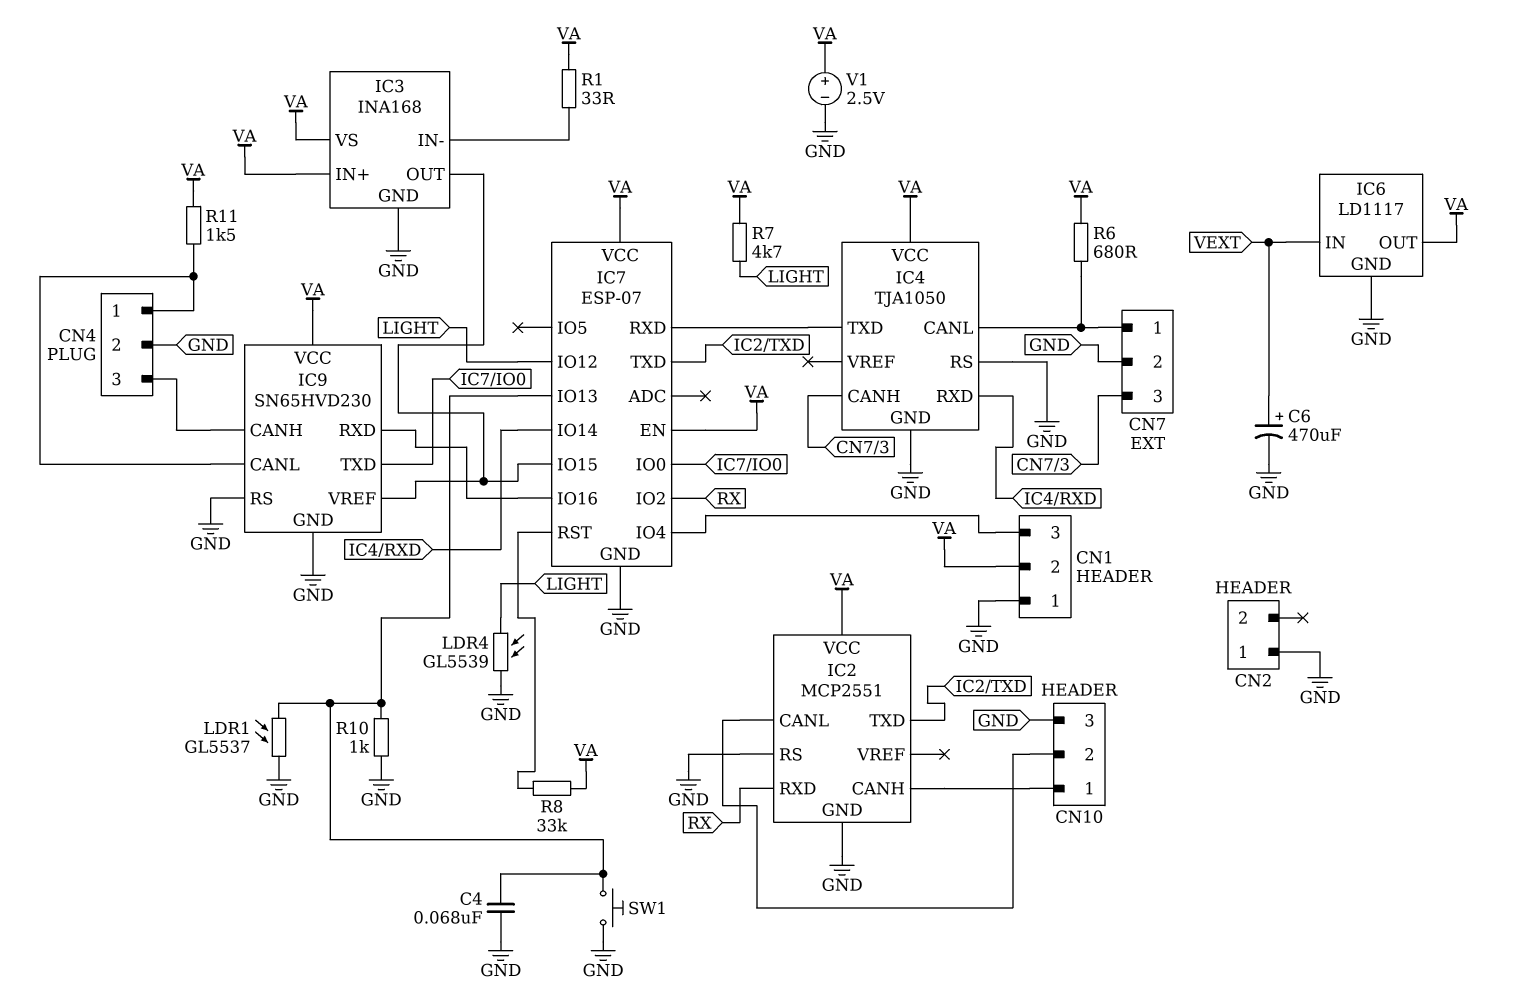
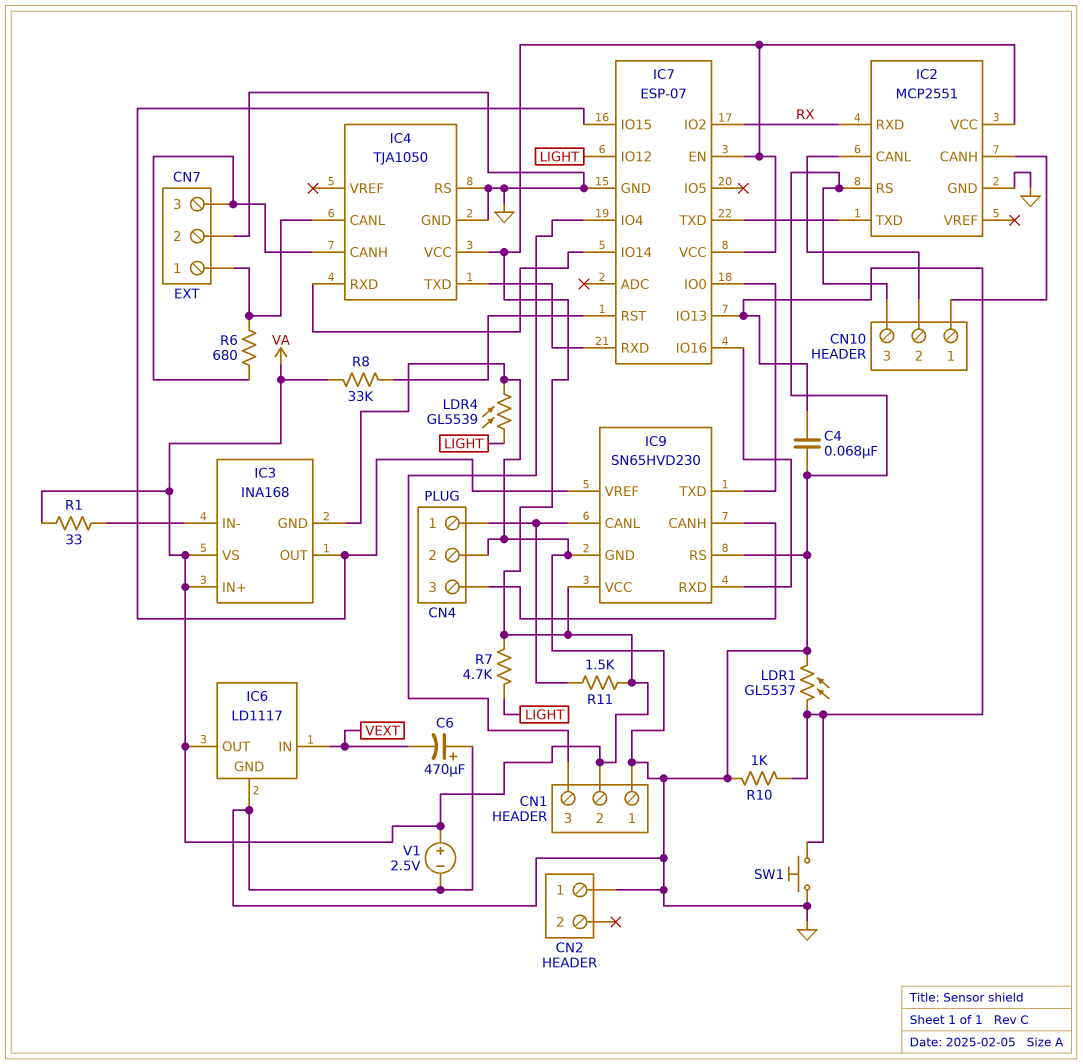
C6: 470uF (plus VEXT, minus GND) -> 470uF (plus GND, minus VEXT)
R6: 680 (CN7/1, VA) -> 680 (CN7/1, CN7/3)

